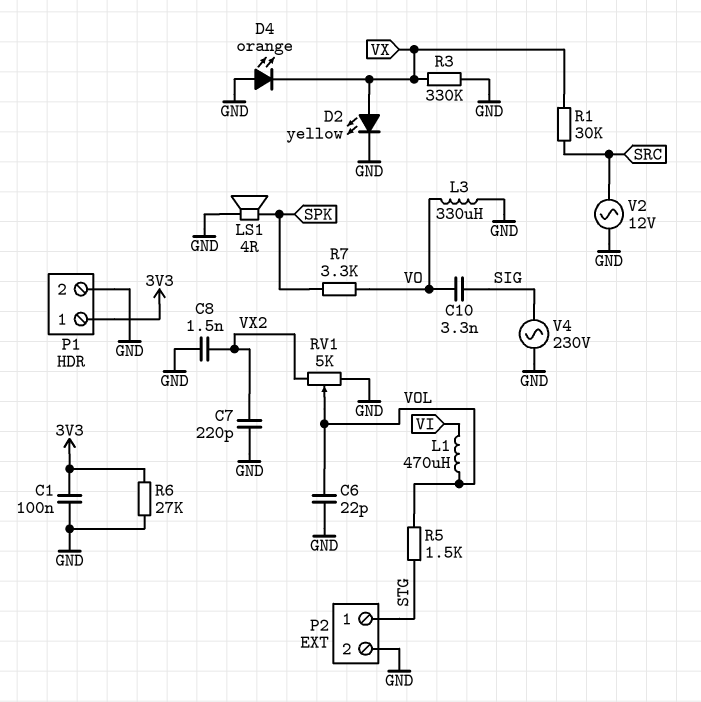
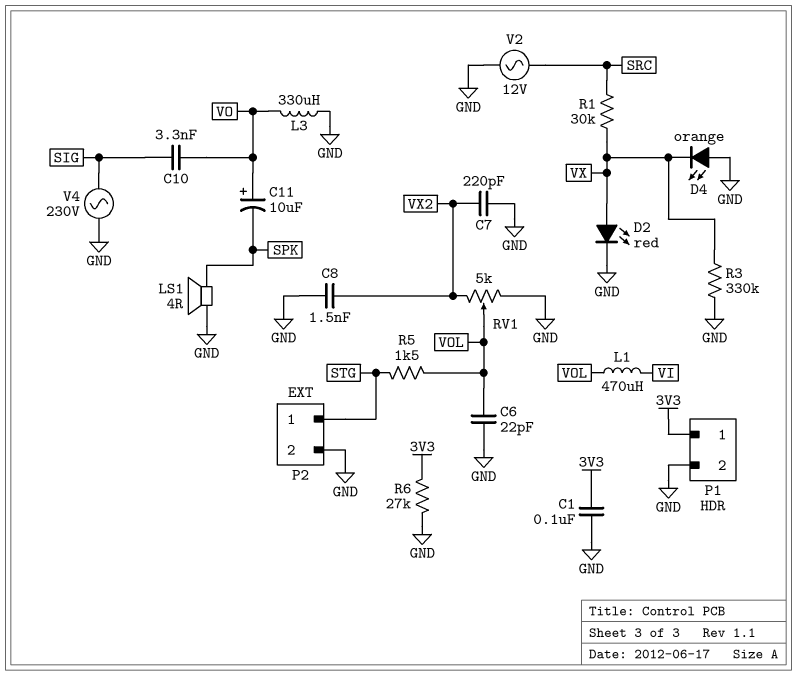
C11: none -> 10uF (plus VO, minus SPK)
D2: LED yellow (A VX, K GND) -> LED red (A VX, K GND)
R7: 3.3k (SPK, VO) -> none

